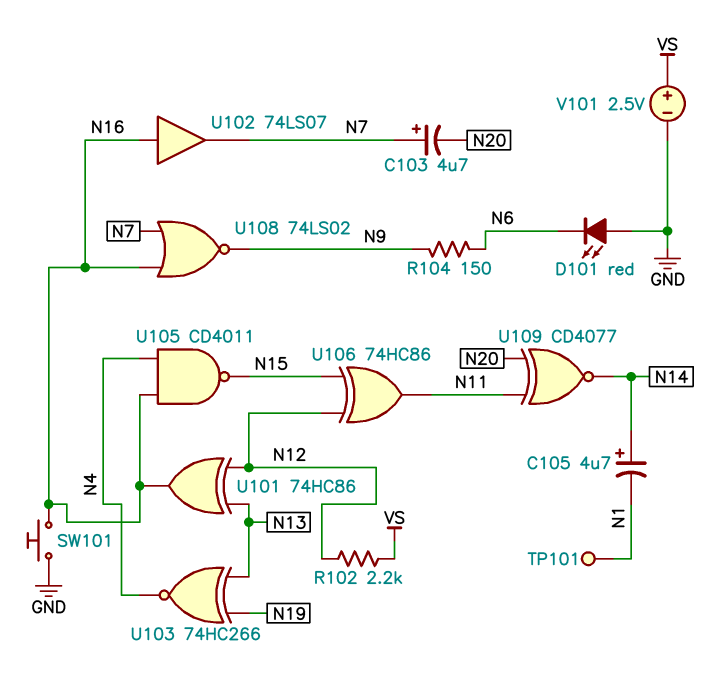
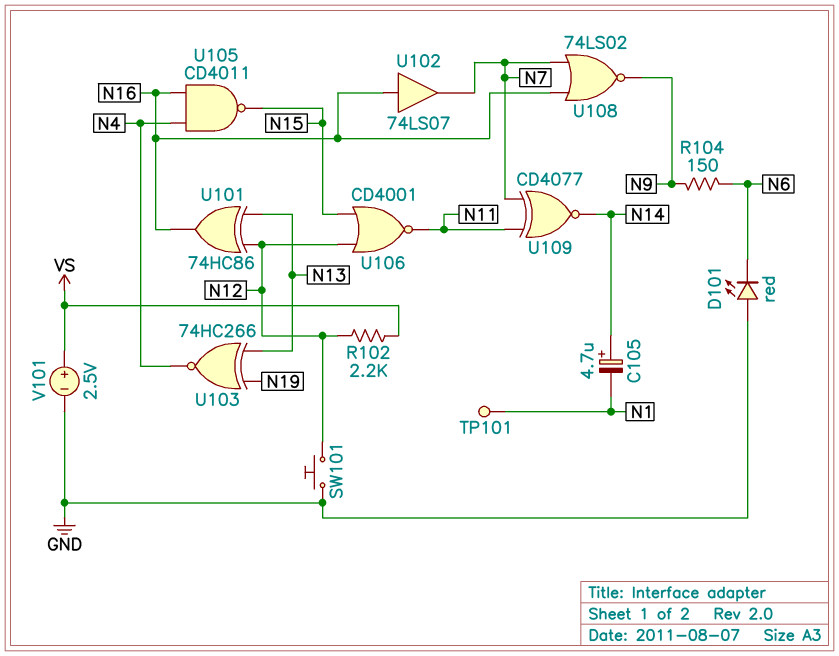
C103: 4.7uF (plus N7, minus N20) -> none
SW101: button (GND, N16) -> button (GND, N12)
U106: XOR 74HC86 (in N12, in N15, out N11) -> NOR CD4001 (in N12, in N15, out N11)
U109: XNOR CD4077 (in N11, in N20, out N14) -> XNOR CD4077 (in N7, in N11, out N14)

